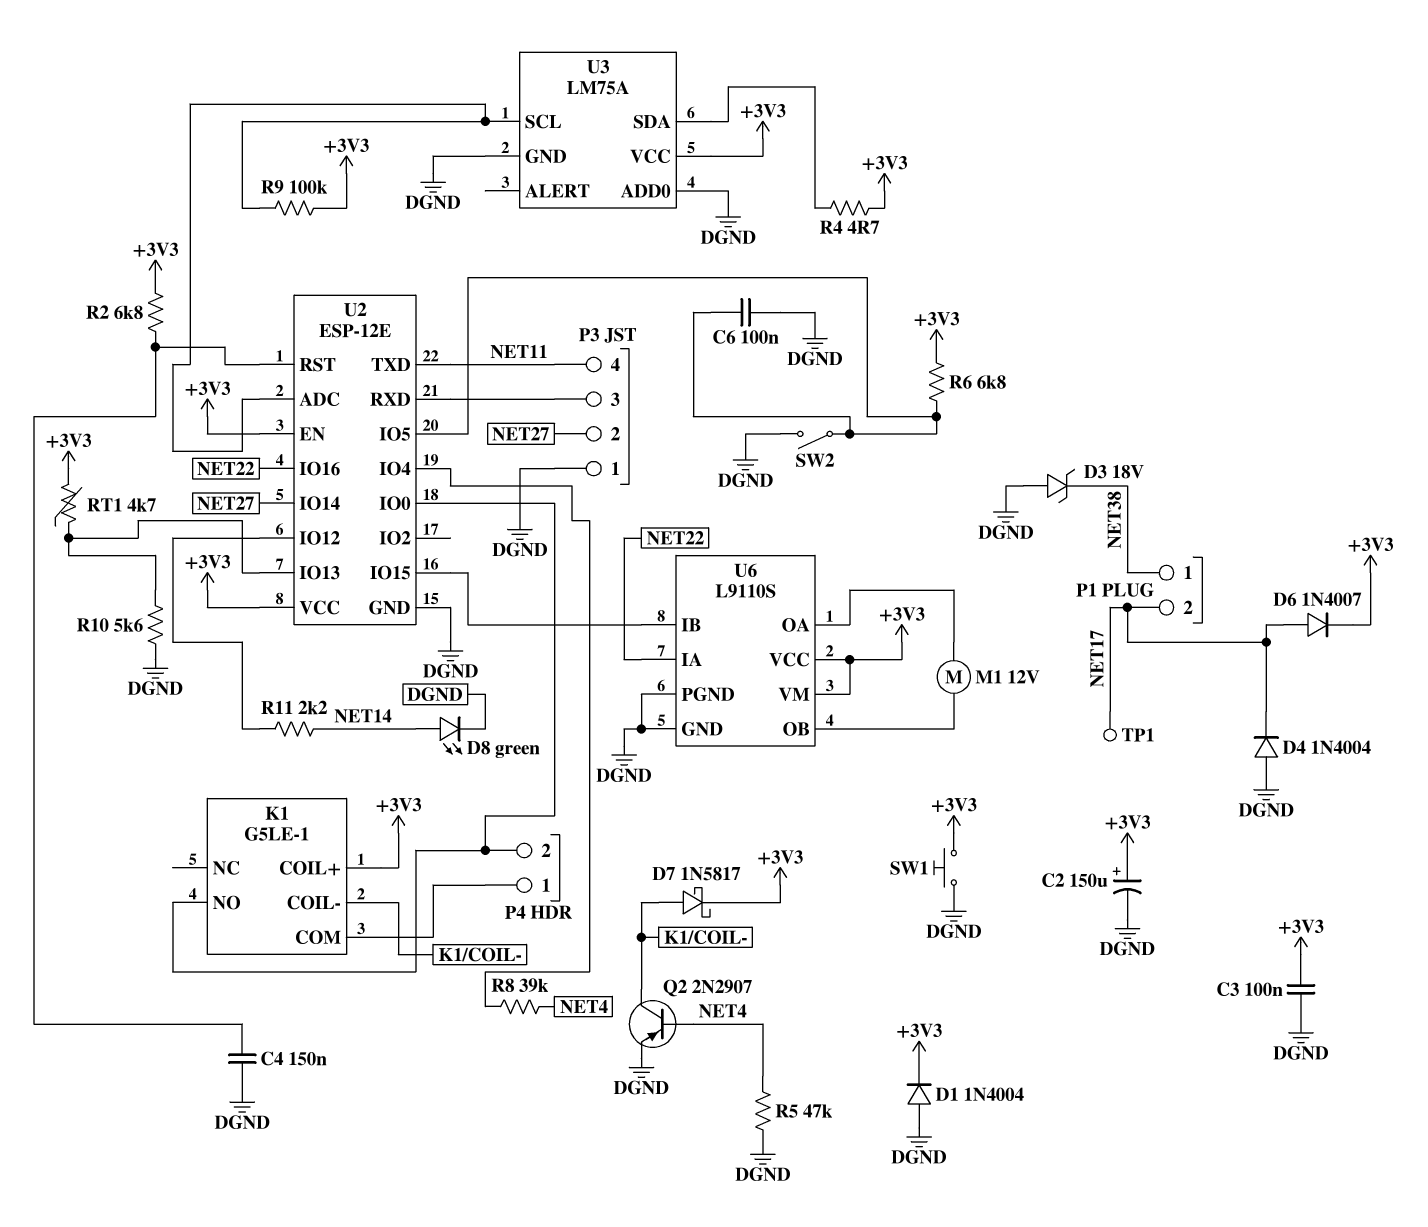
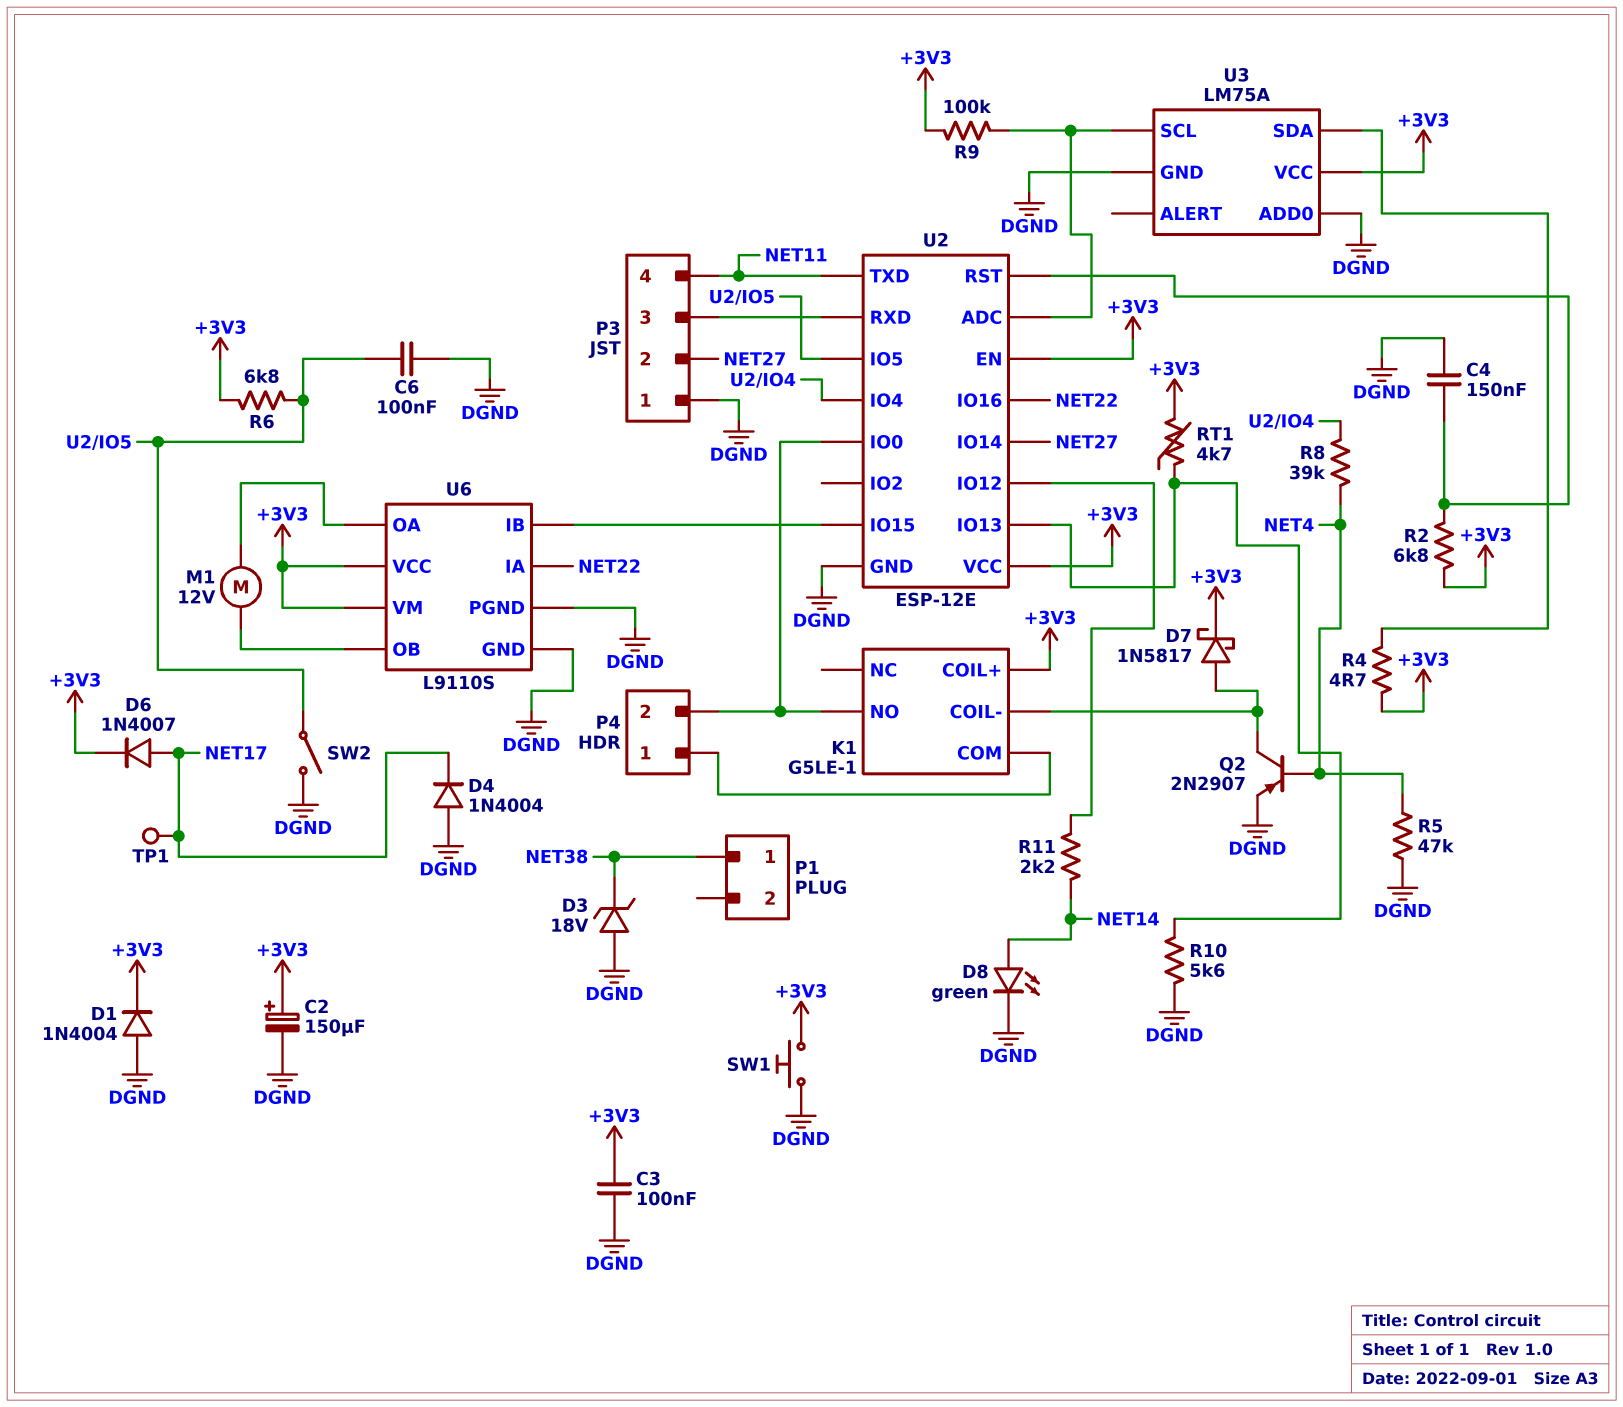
P1 pin 2: NET17 -> none

